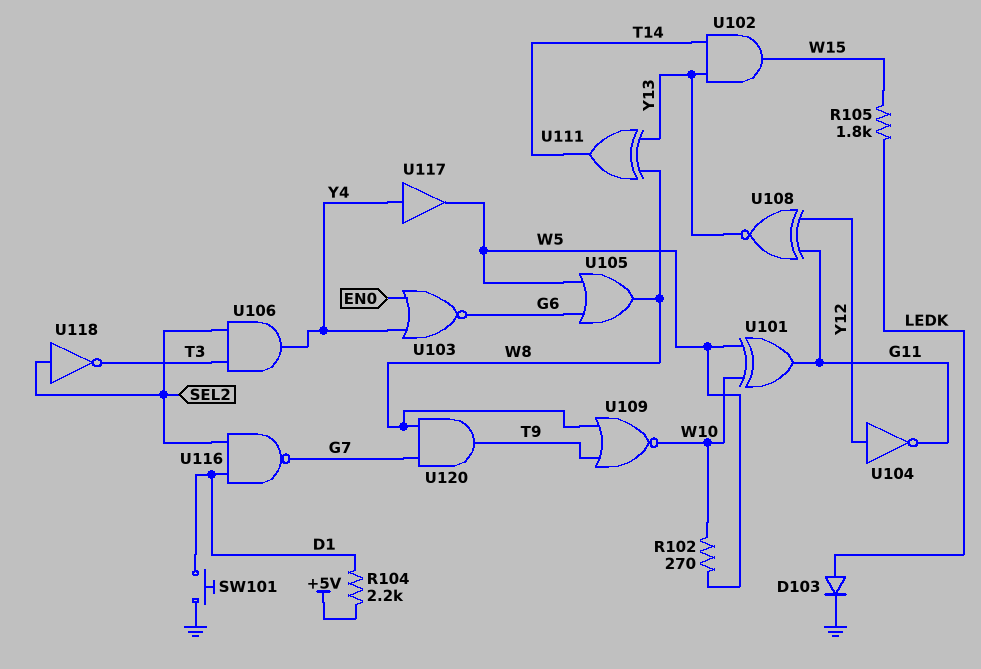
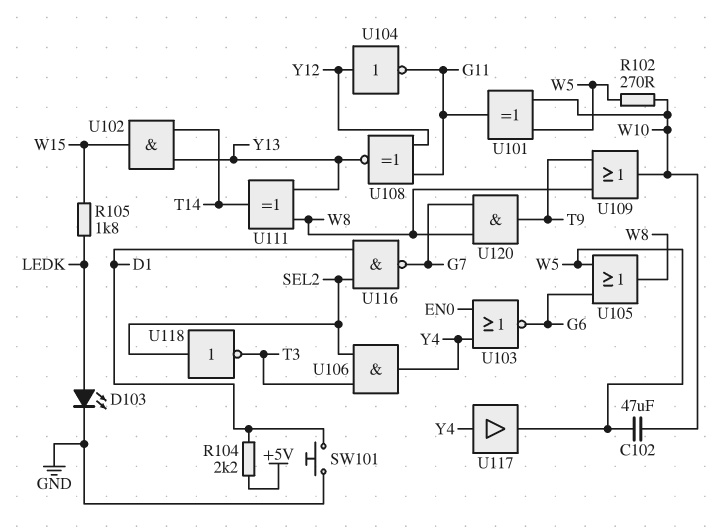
C102: none -> 47uF (W5, W10)
D103: diode (A LEDK, K GND) -> LED (A LEDK, K GND)
U109: NOR (in T9, in W8, out W10) -> OR (in T9, in W8, out W10)

